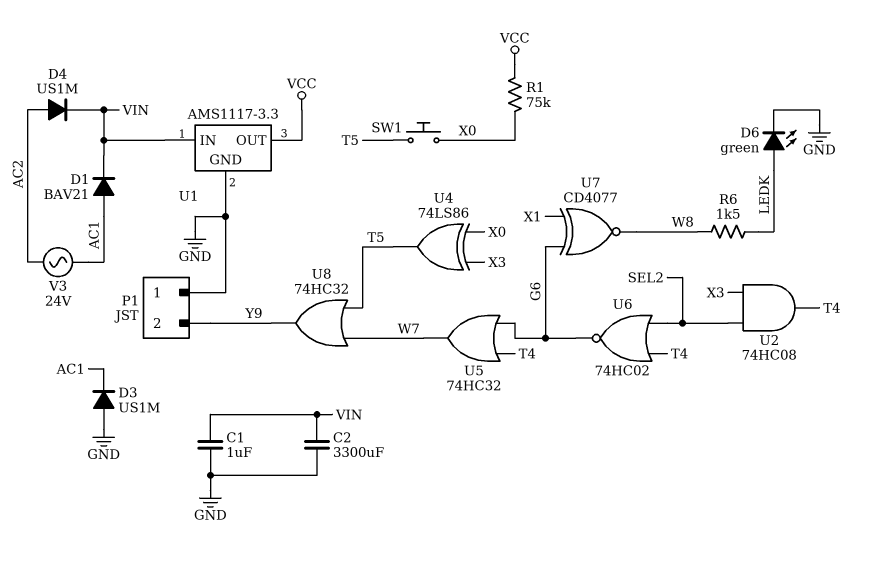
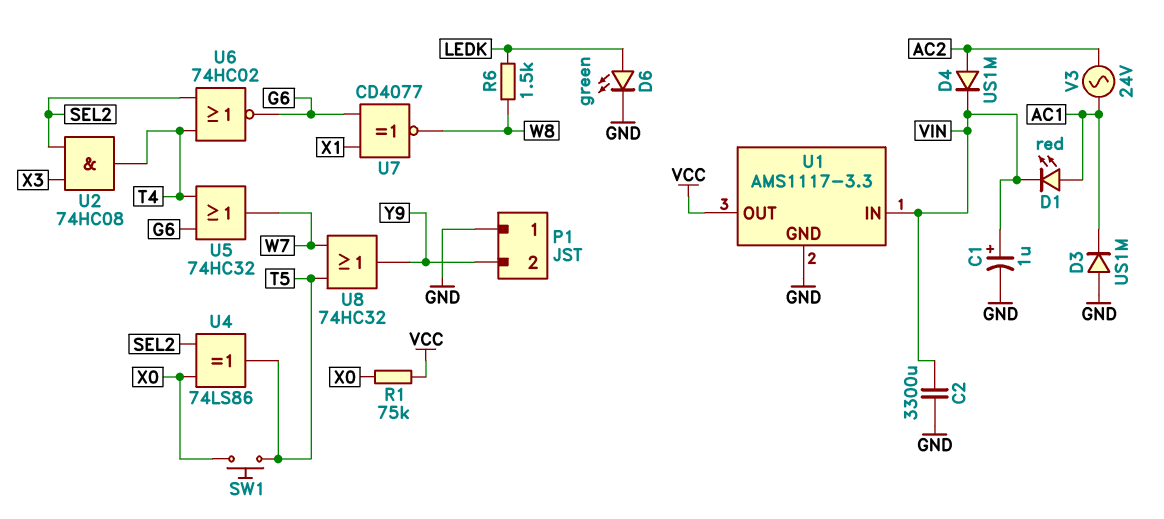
C1: 1uF (GND, VIN) -> 1uF (plus VIN, minus GND)
D1: diode BAV21 (A AC1, K VIN) -> LED red (A AC1, K VIN)
U4: XOR 74LS86 (in X0, in X3, out T5) -> XOR 74LS86 (in SEL2, in X0, out T5)

